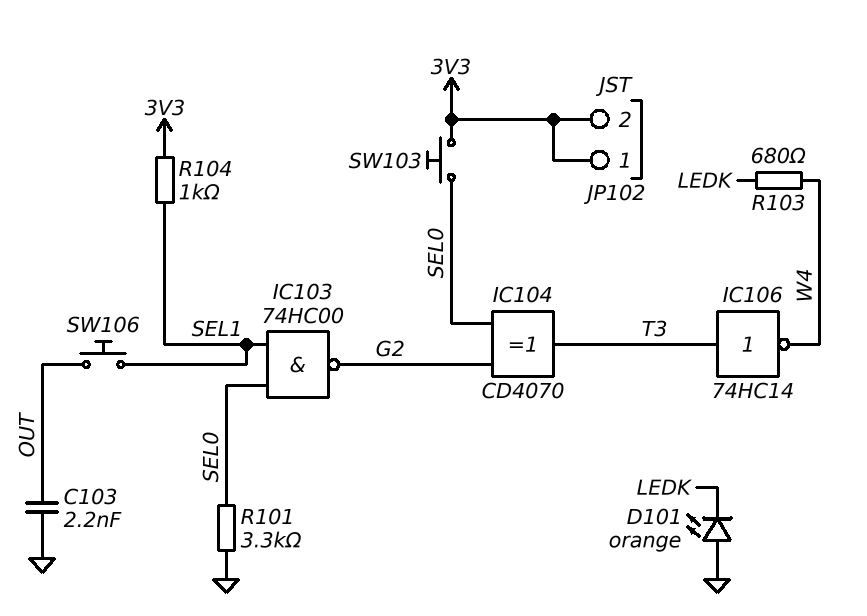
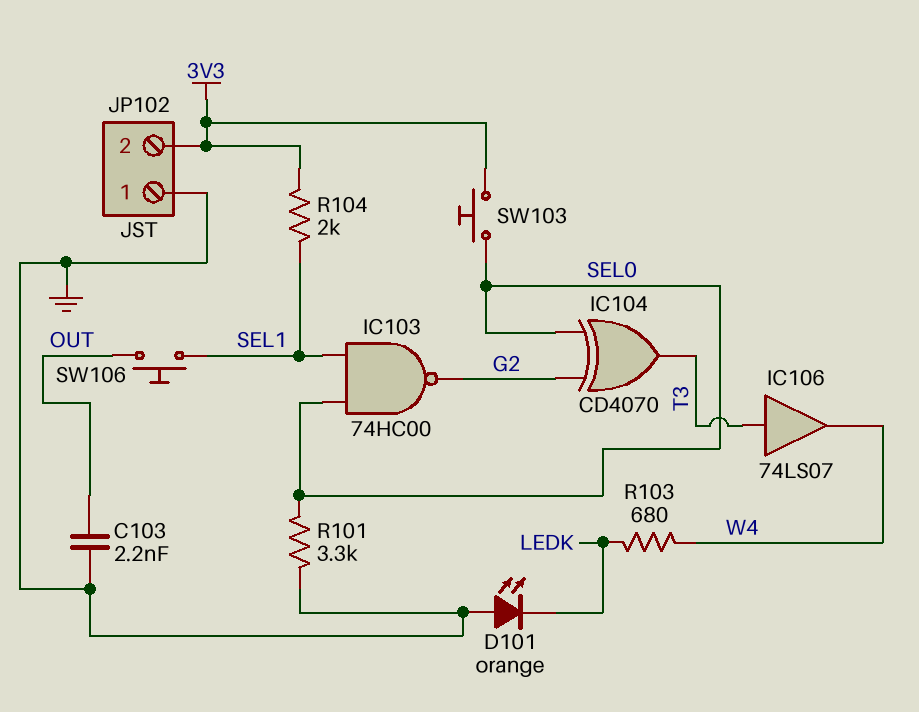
IC106: NOT 74HC14 (in T3, out W4) -> buffer 74LS07 (in T3, out W4)
JP102 pin 1: 3V3 -> GND
R104: 1k (3V3, SEL1) -> 2k (3V3, SEL1)

